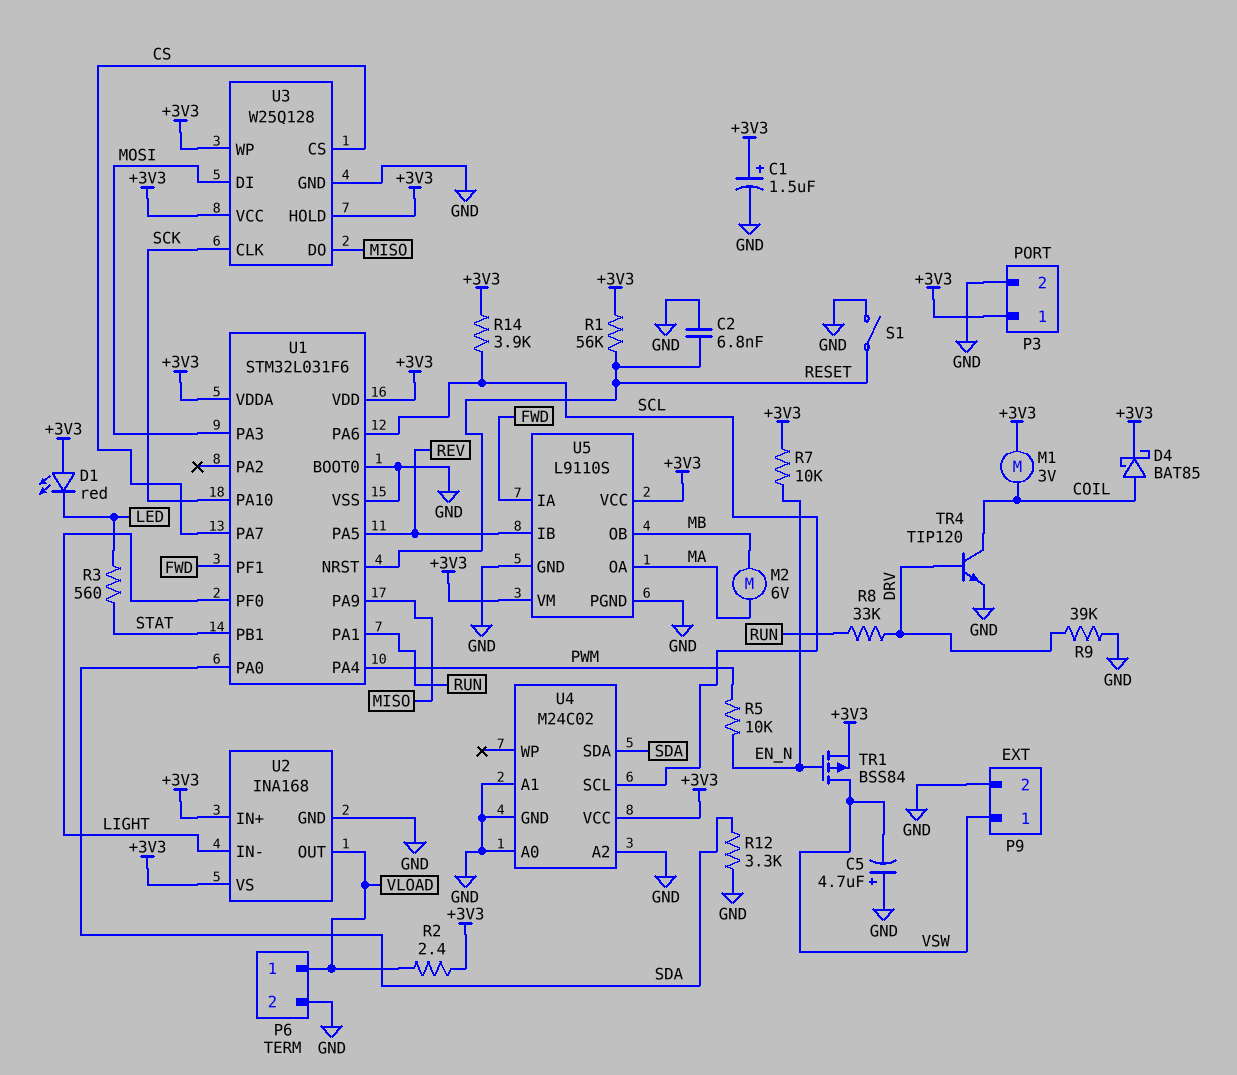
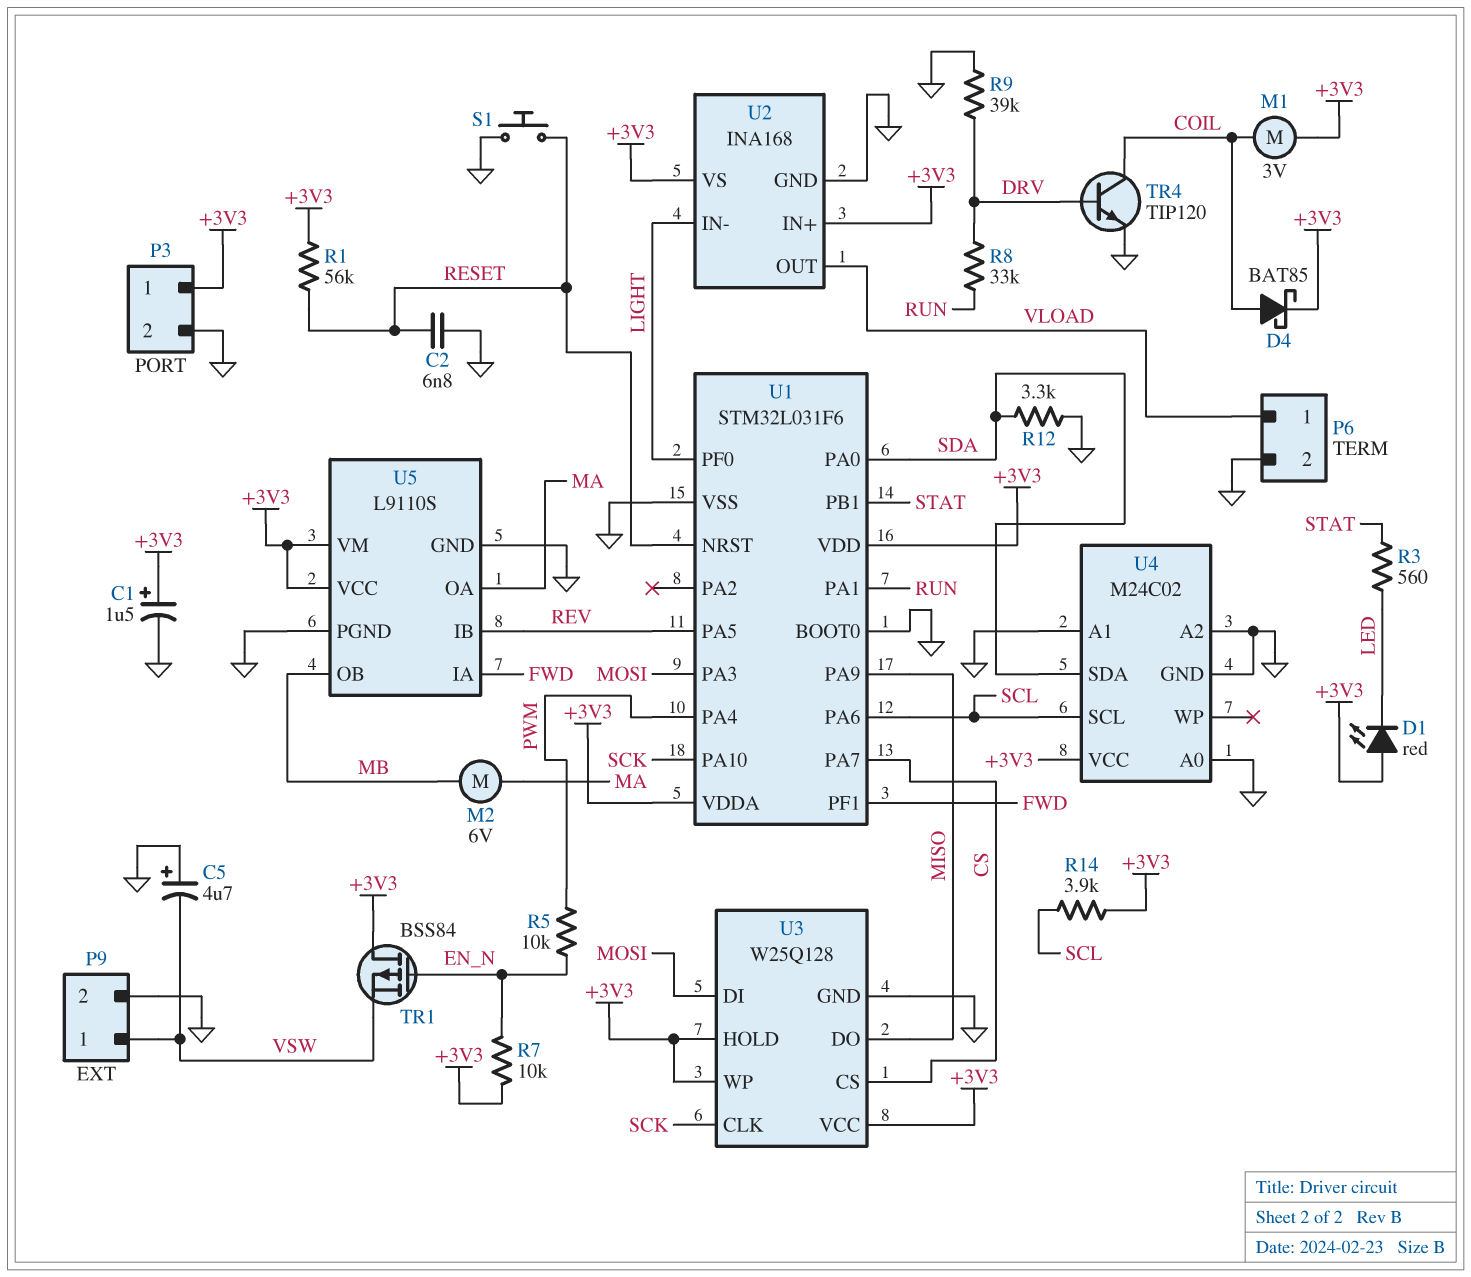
R2: 2.4 (+3V3, VLOAD) -> none
S1: switch (GND, RESET) -> button (GND, RESET)
TR1: PMOS BSS84 (G EN_N, D VSW, S +3V3) -> PMOS BSS84 (G EN_N, D +3V3, S VSW)

